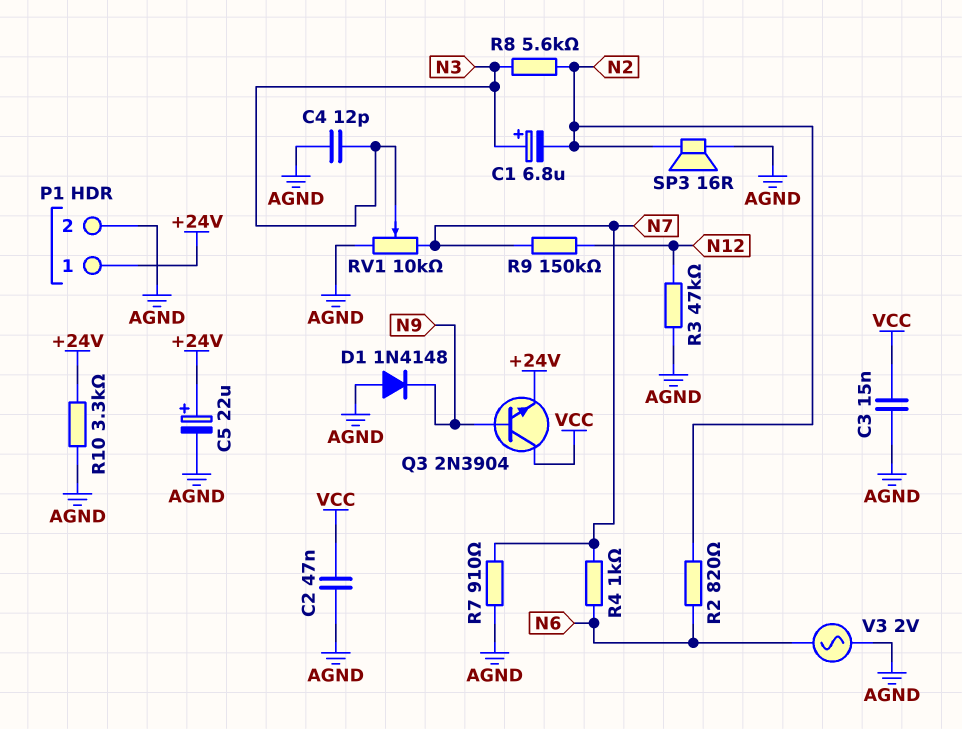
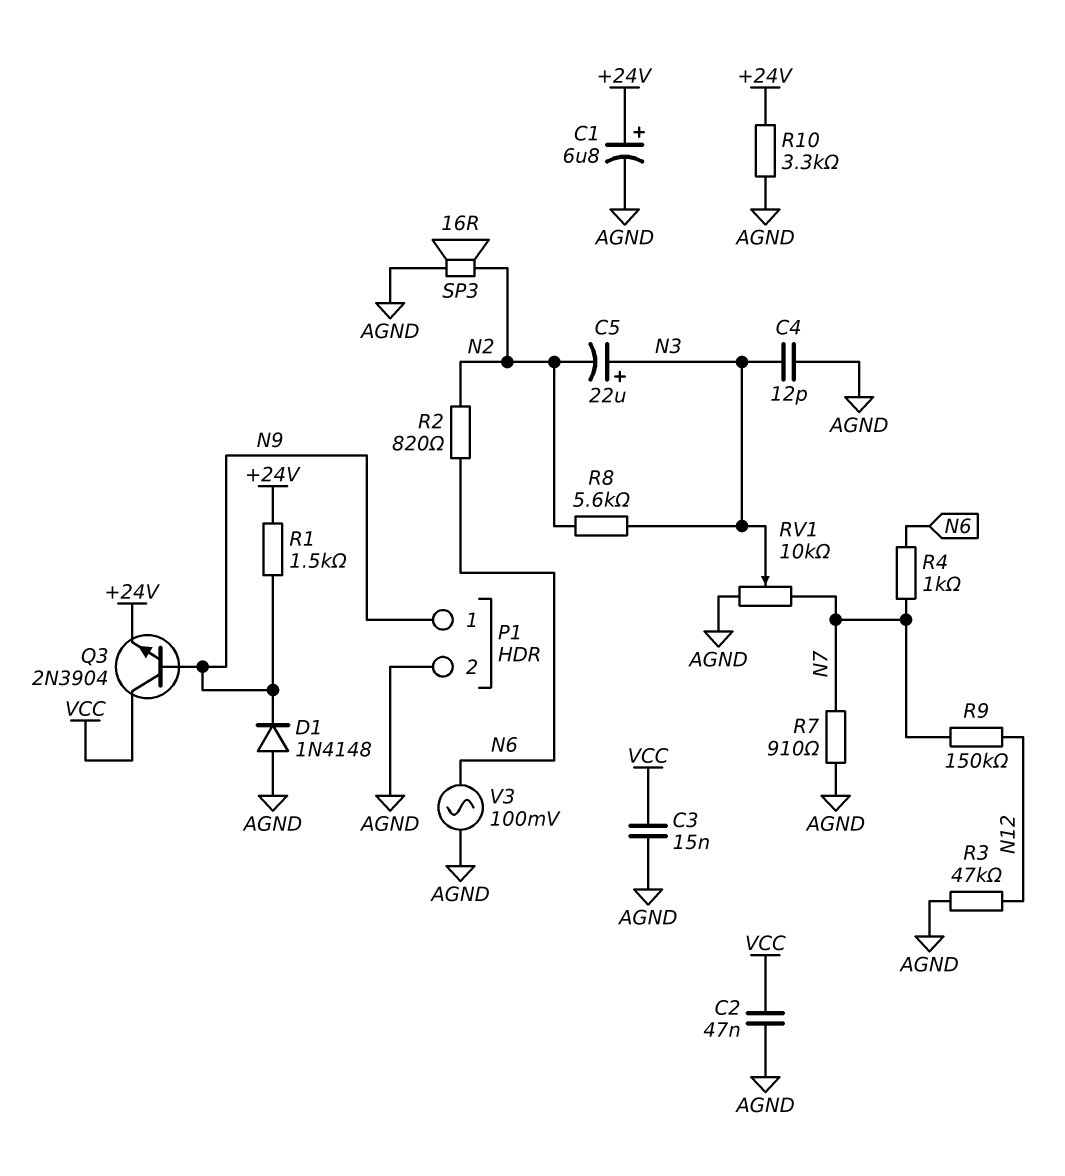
C1: 6.8uF (plus N3, minus N2) -> 6.8uF (plus +24V, minus AGND)
C5: 22uF (plus +24V, minus AGND) -> 22uF (plus N3, minus N2)
P1 pin 1: +24V -> N9
R1: none -> 1.5k (+24V, N9)
V3: AC 2V (AGND, N6) -> AC 100mV (AGND, N6)

